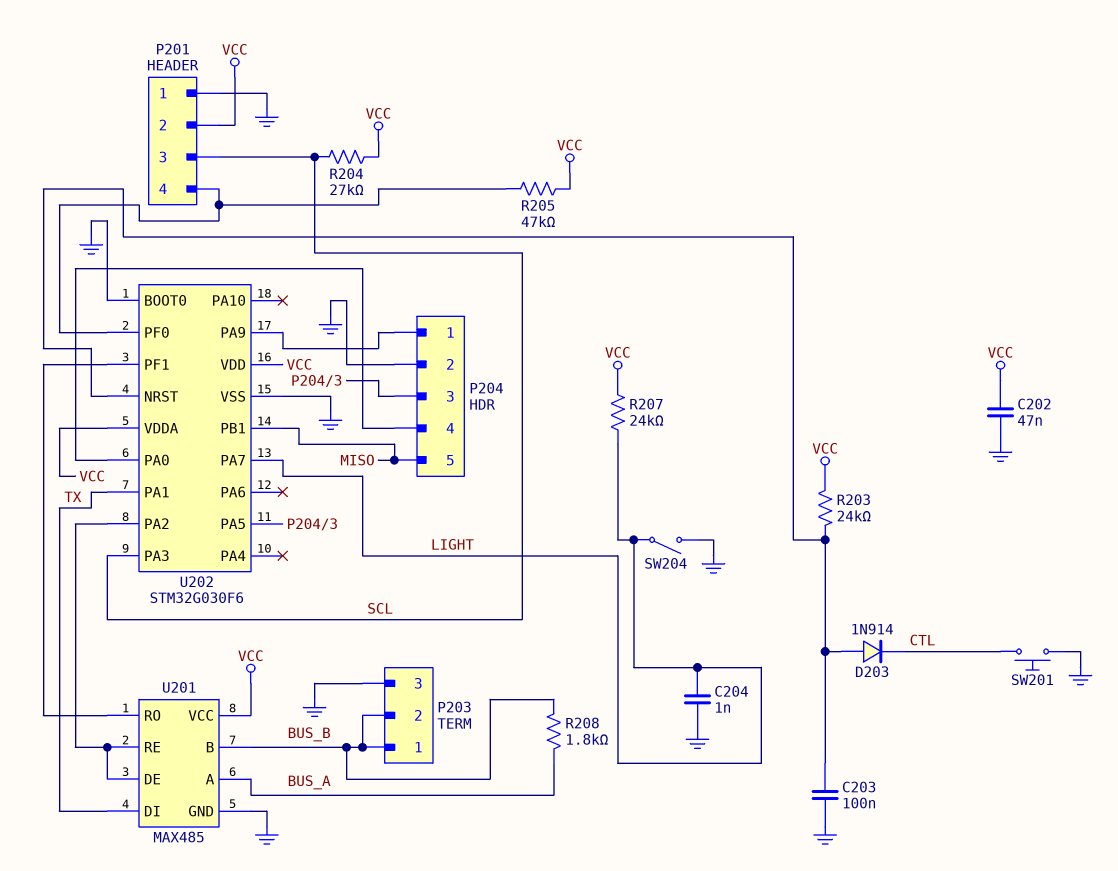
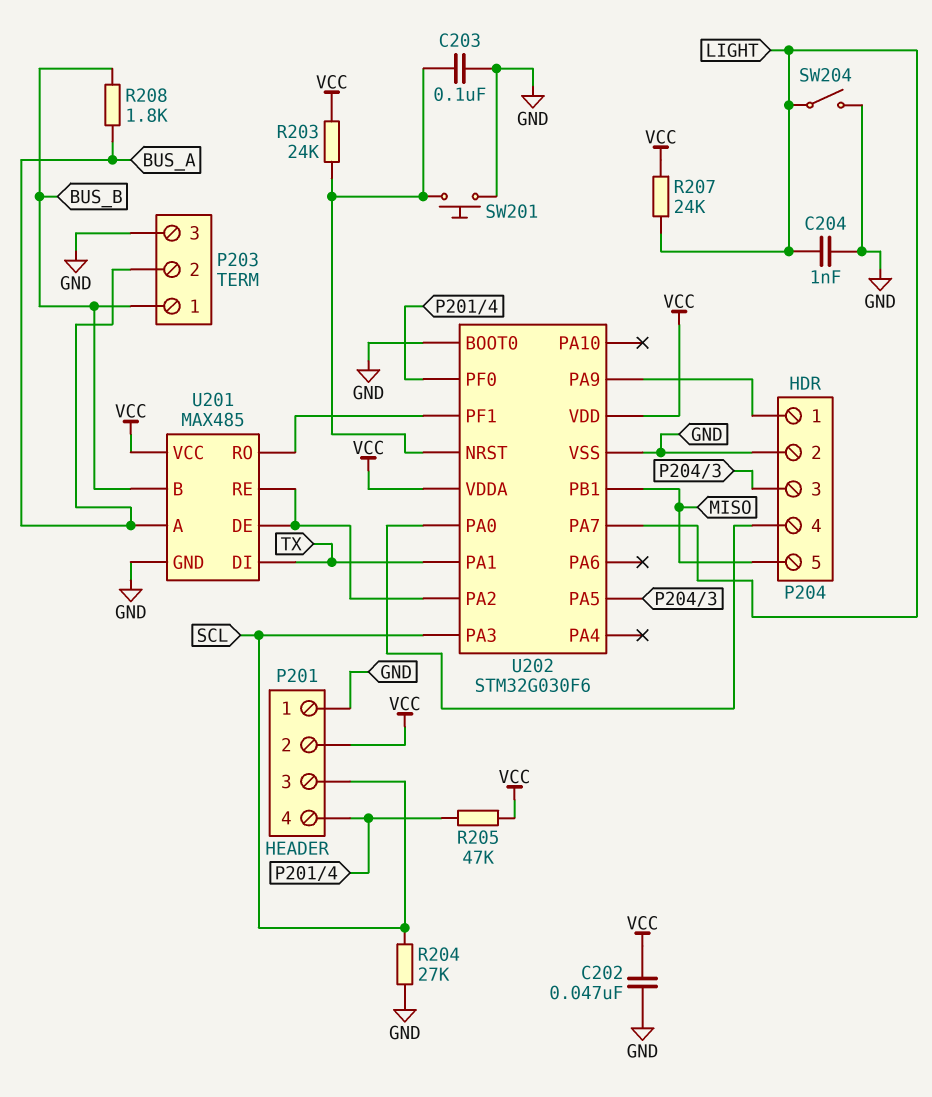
D203: diode 1N914 (A U202/NRST, K CTL) -> none
P203 pin 2: BUS_B -> BUS_A
R204: 27k (SCL, VCC) -> 27k (GND, SCL)
SW201: button (CTL, GND) -> button (GND, U202/NRST)

